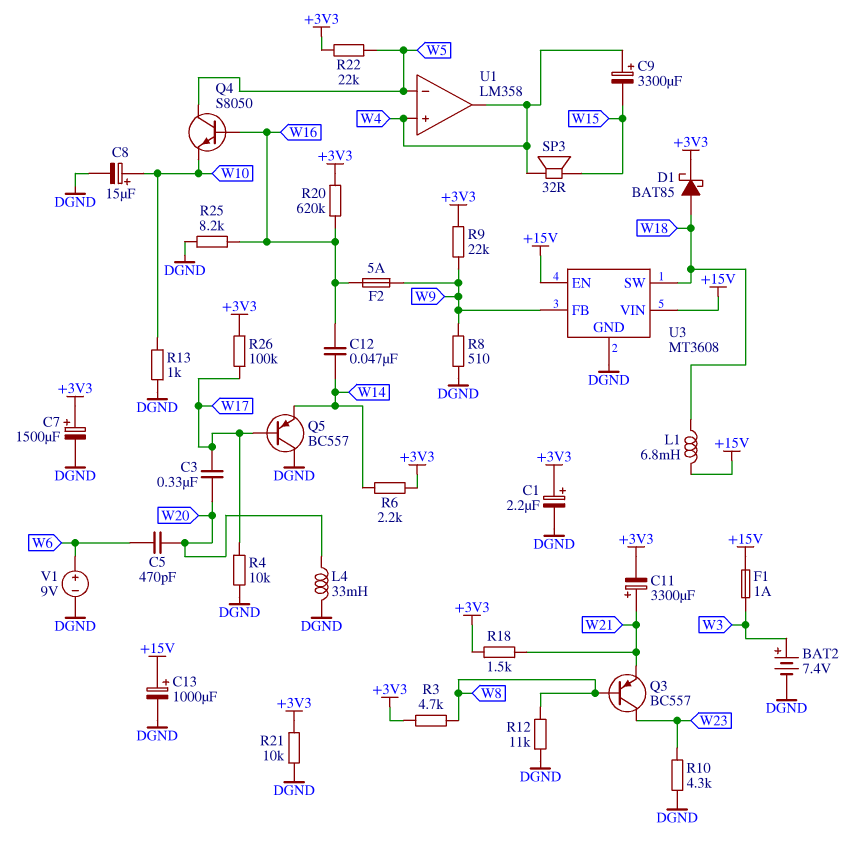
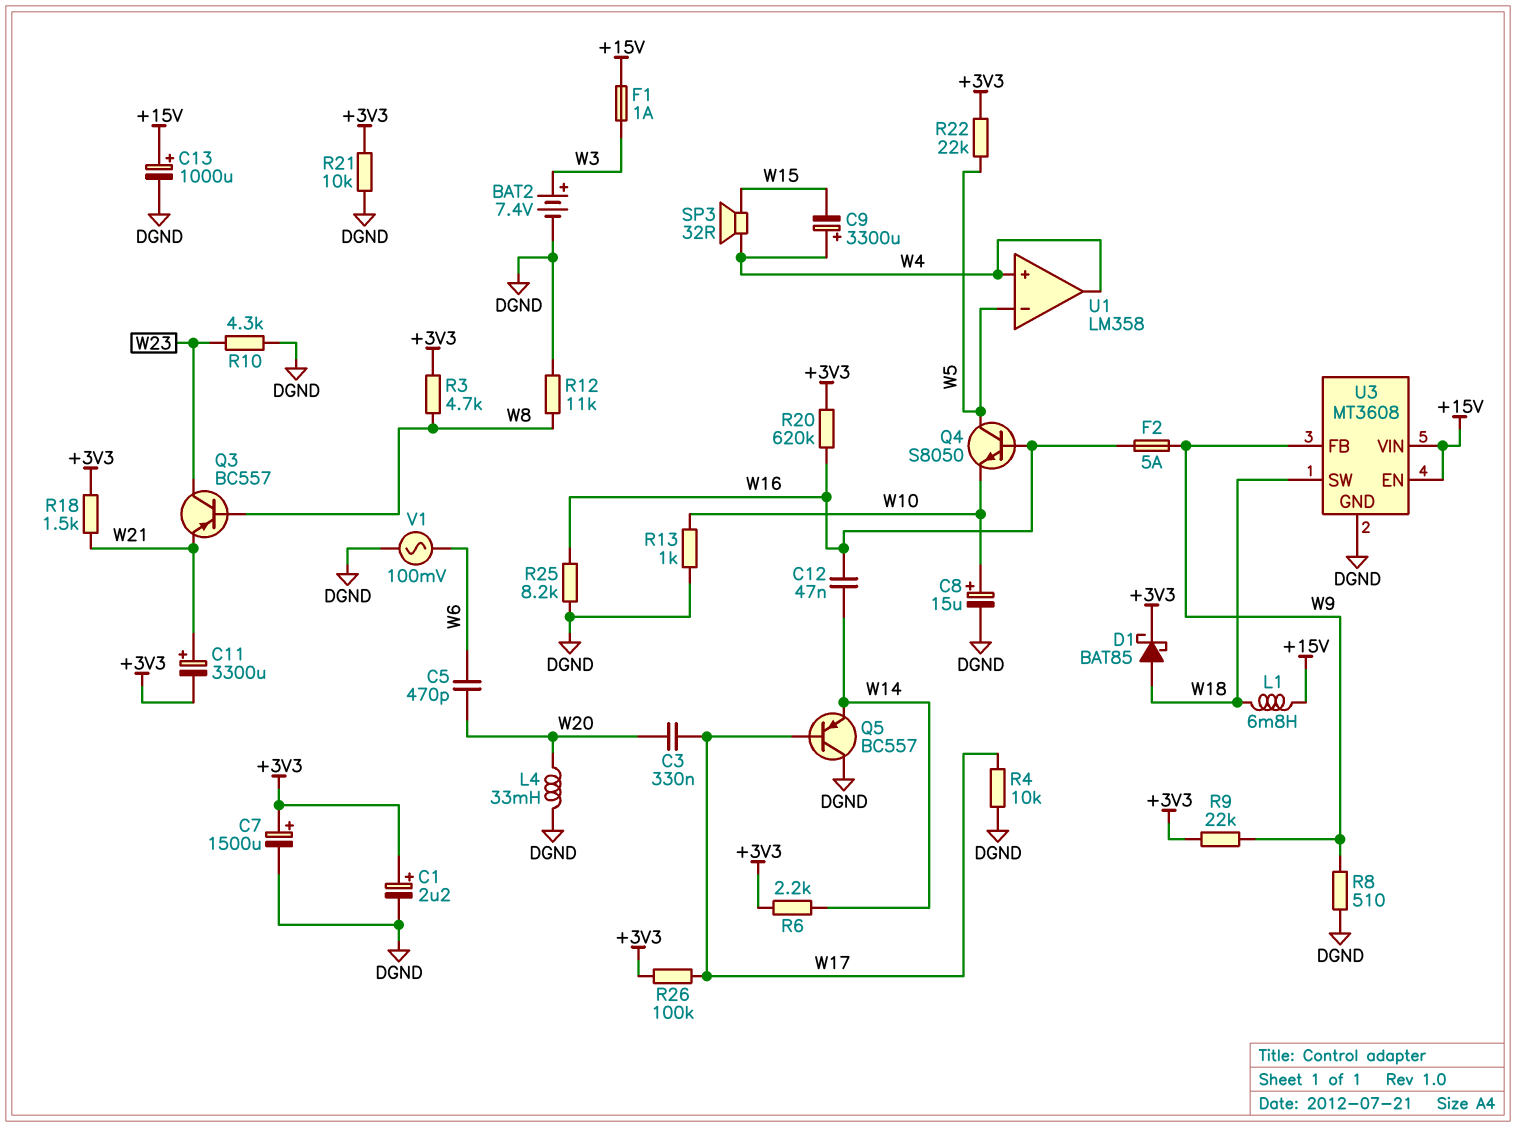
V1: 9V (plus W6, minus DGND) -> AC 100mV (DGND, W6)

